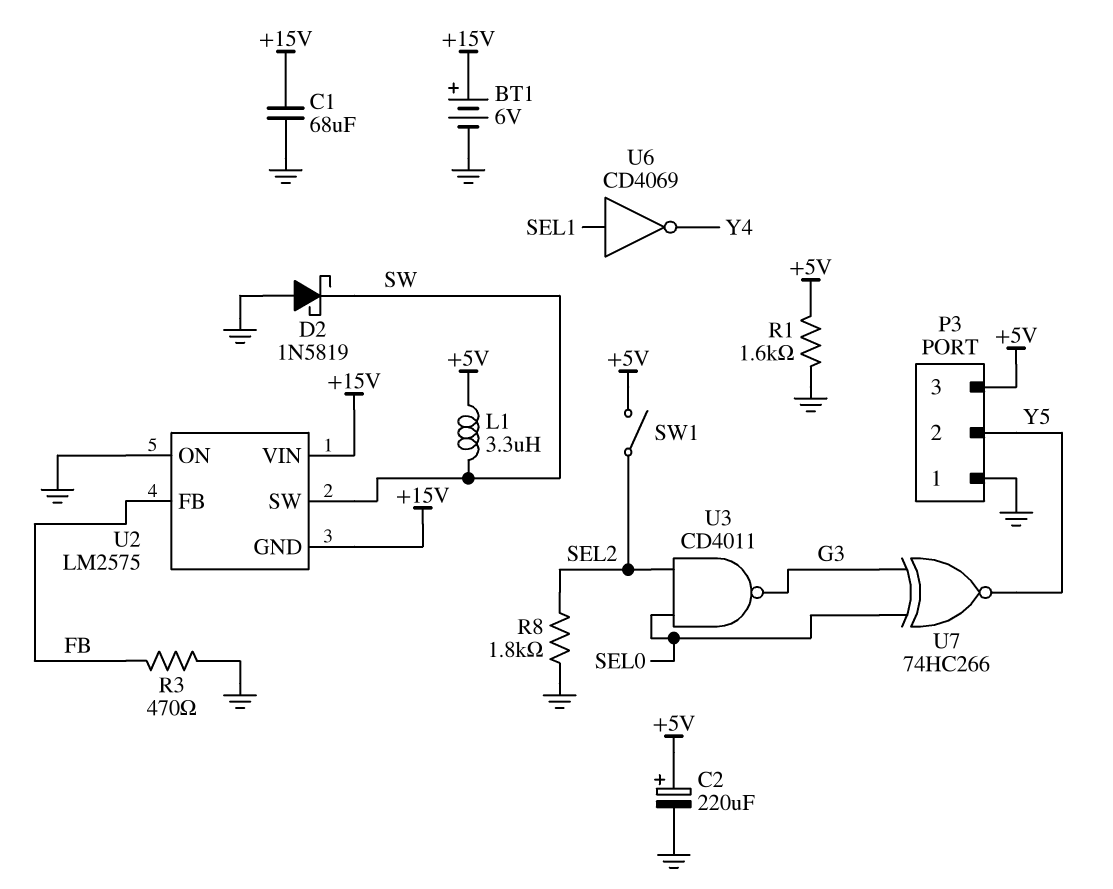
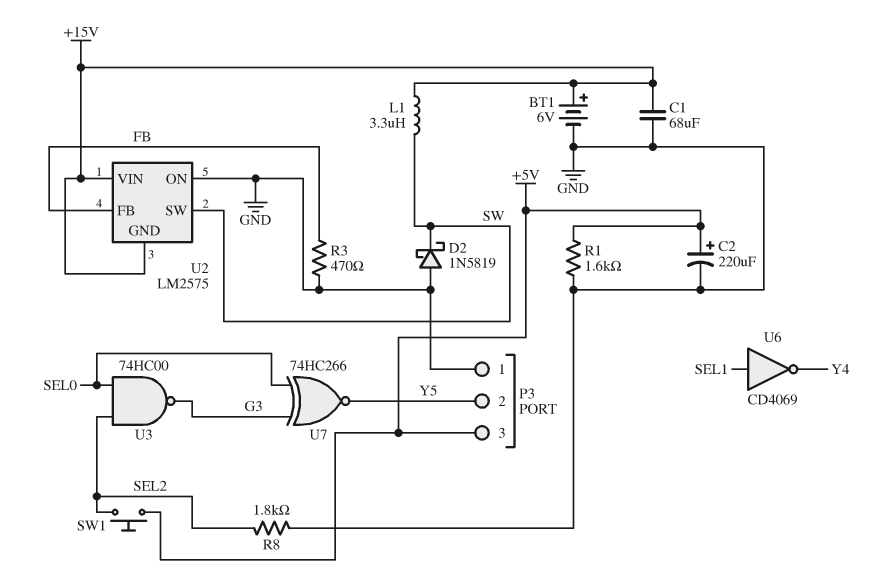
L1: 3.3uH (+5V, SW) -> 3.3uH (+15V, SW)
SW1: switch (+5V, SEL2) -> button (+5V, SEL2)
U3: NAND CD4011 (in SEL0, in SEL2, out G3) -> NAND 74HC00 (in SEL0, in SEL2, out G3)

